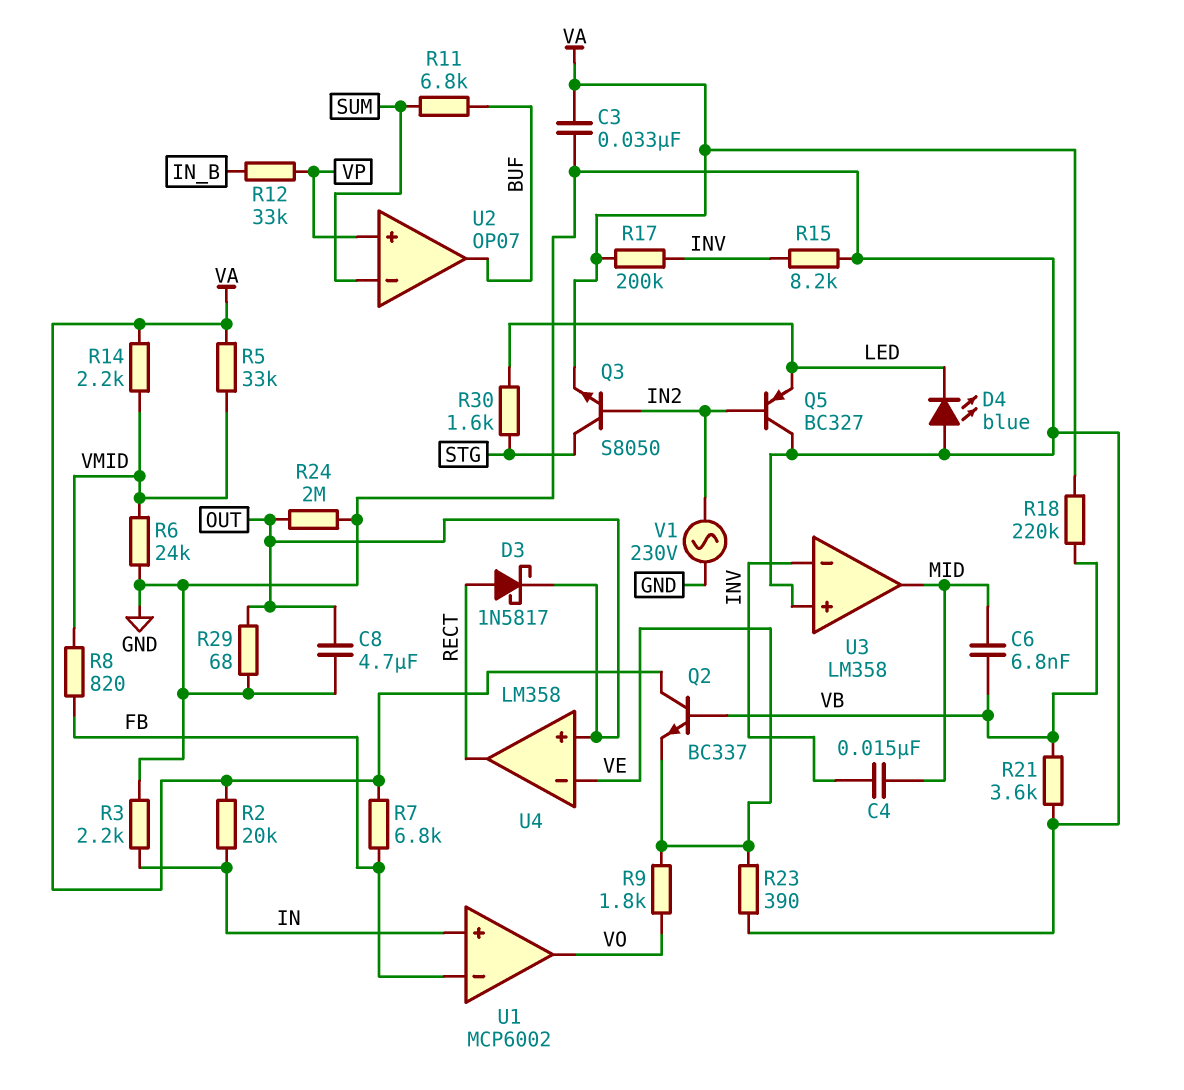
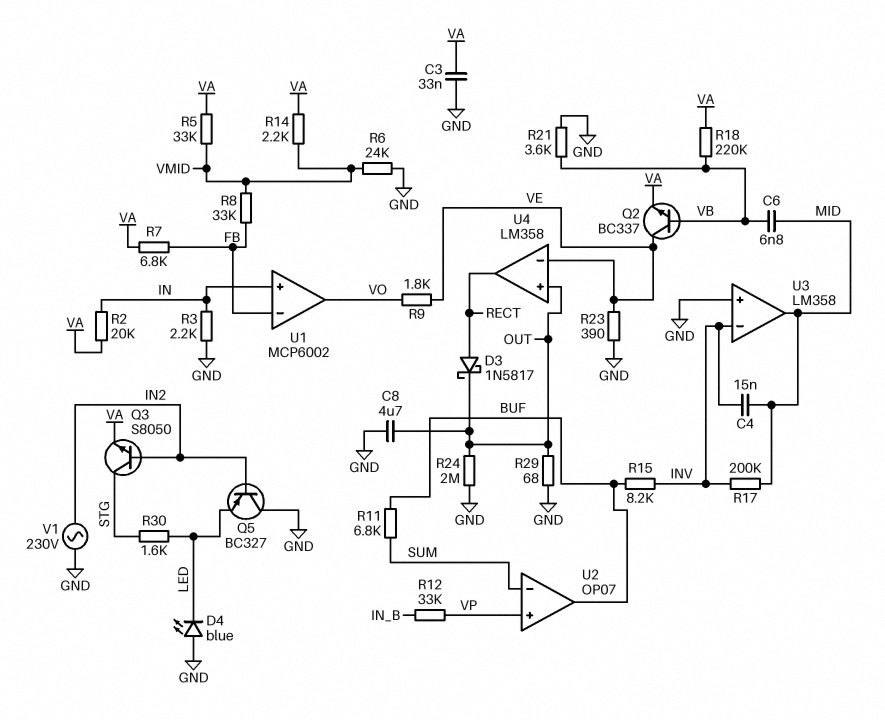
Q2: NPN BC337 (B VB, C VA, E VE) -> NPN BC337 (B VB, C VE, E VA)
R8: 820 (FB, VMID) -> 33k (FB, VMID)
R15: 8.2k (GND, INV) -> 8.2k (BUF, INV)
R17: 200k (INV, VA) -> 200k (INV, MID)

